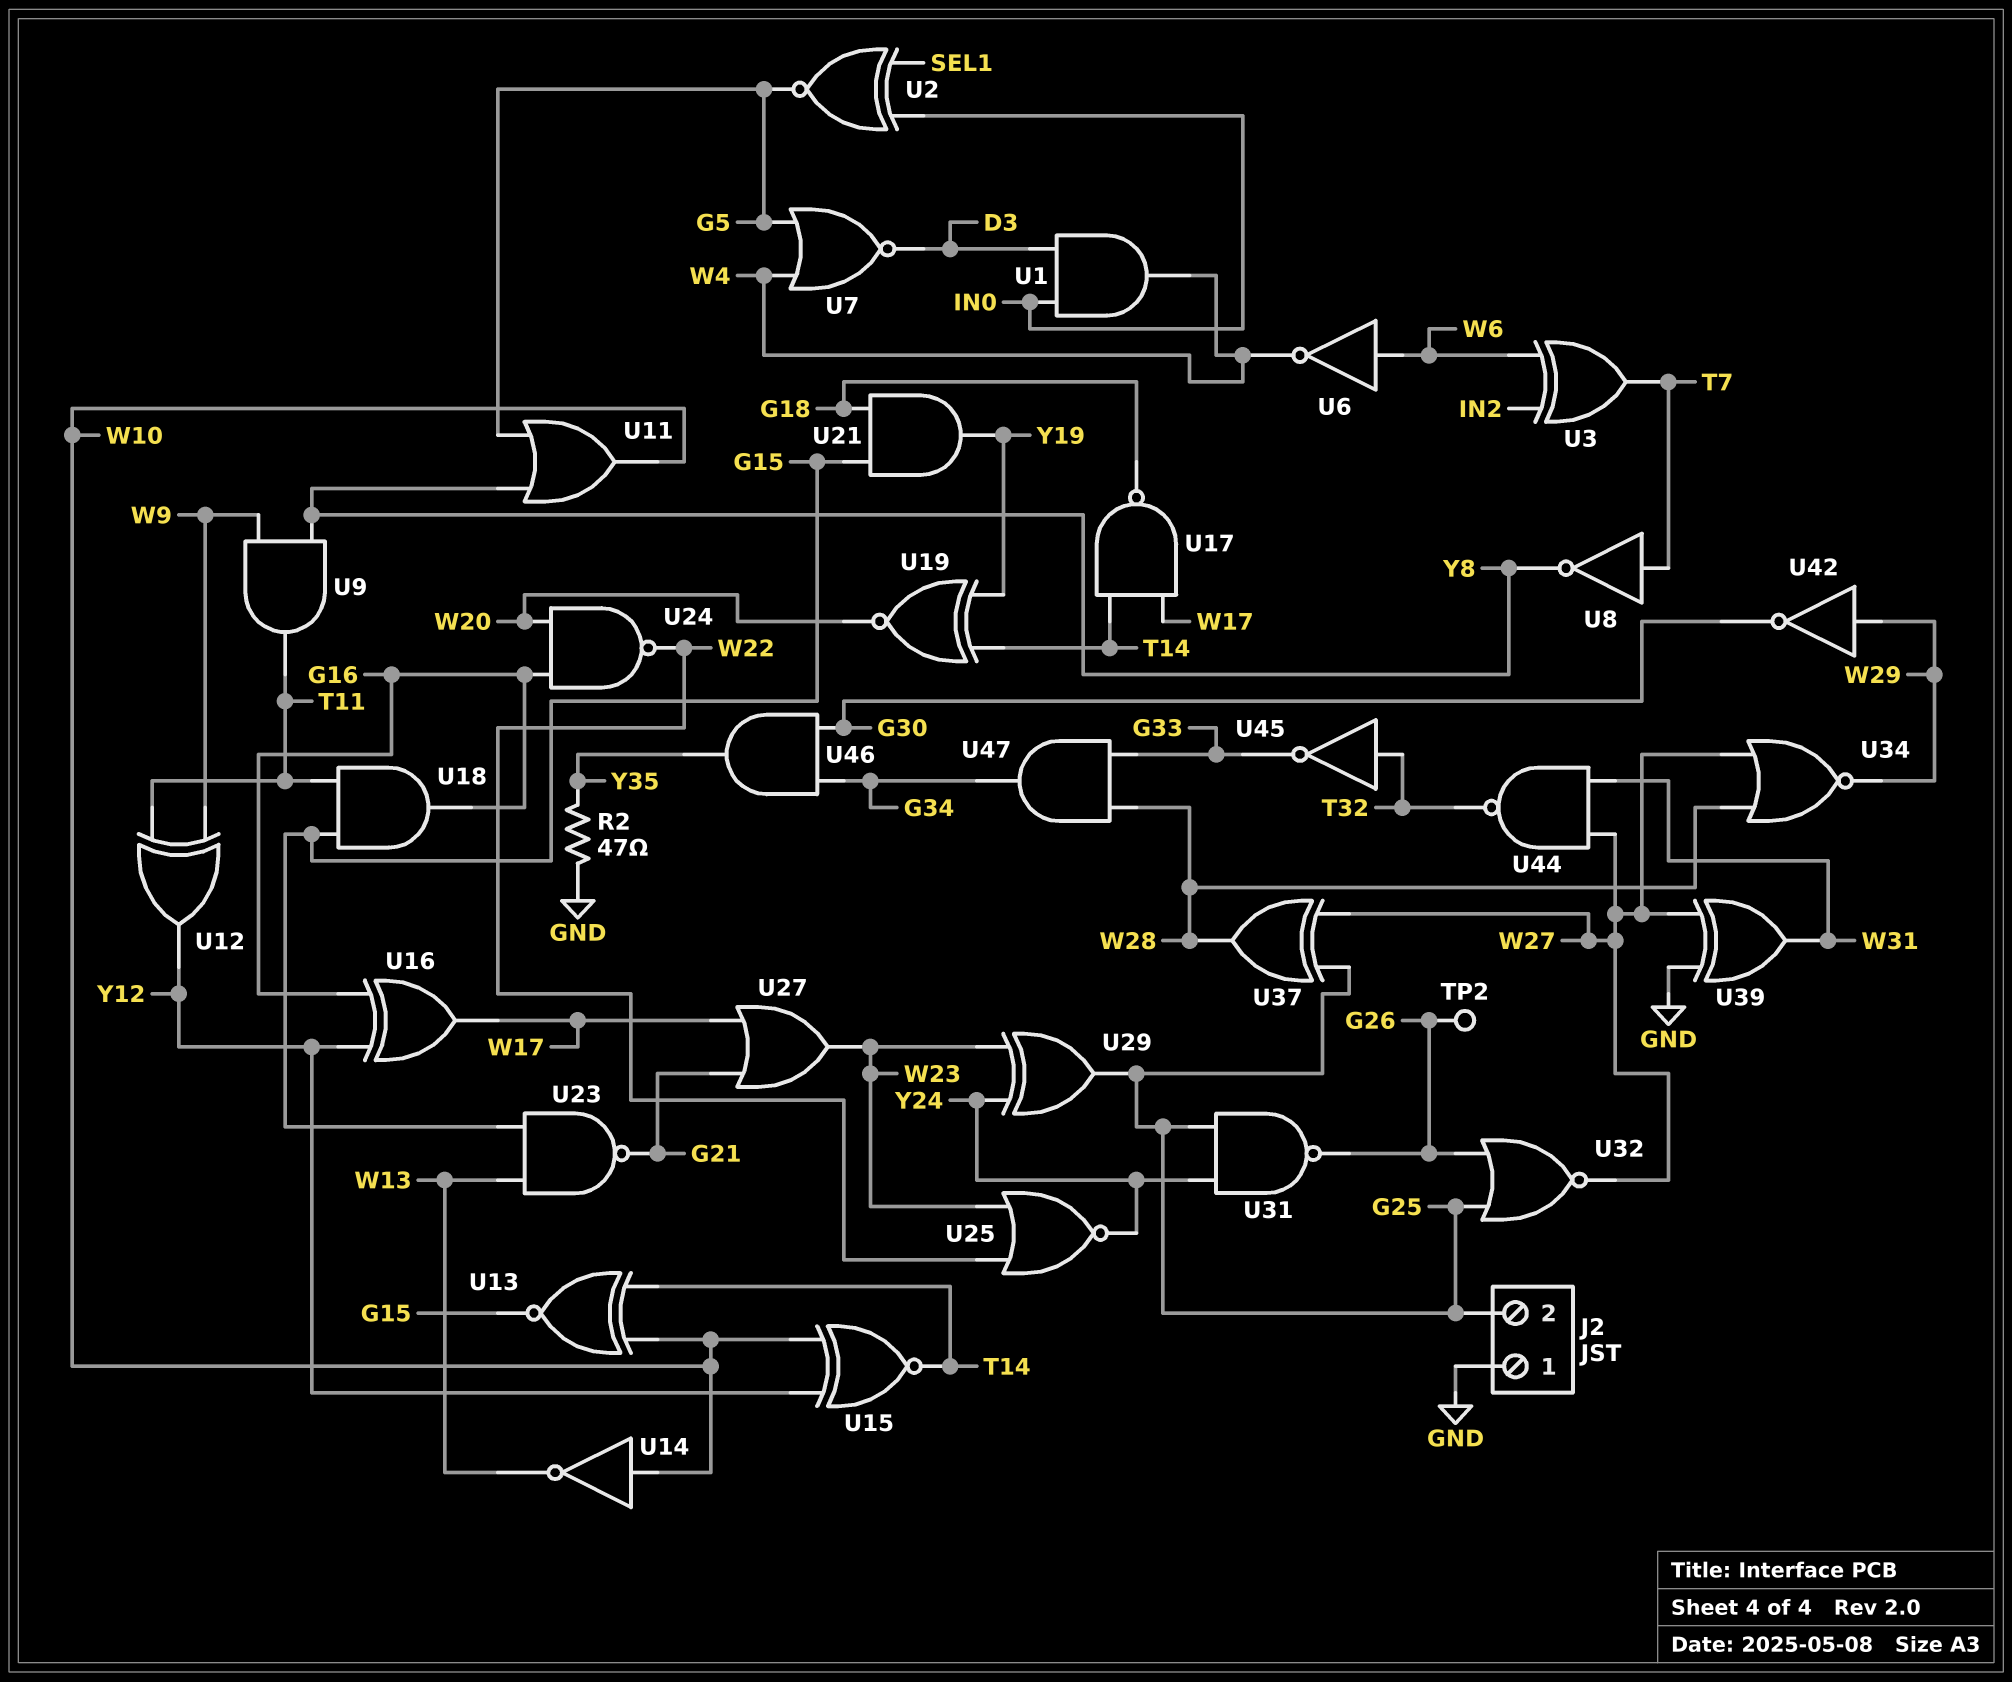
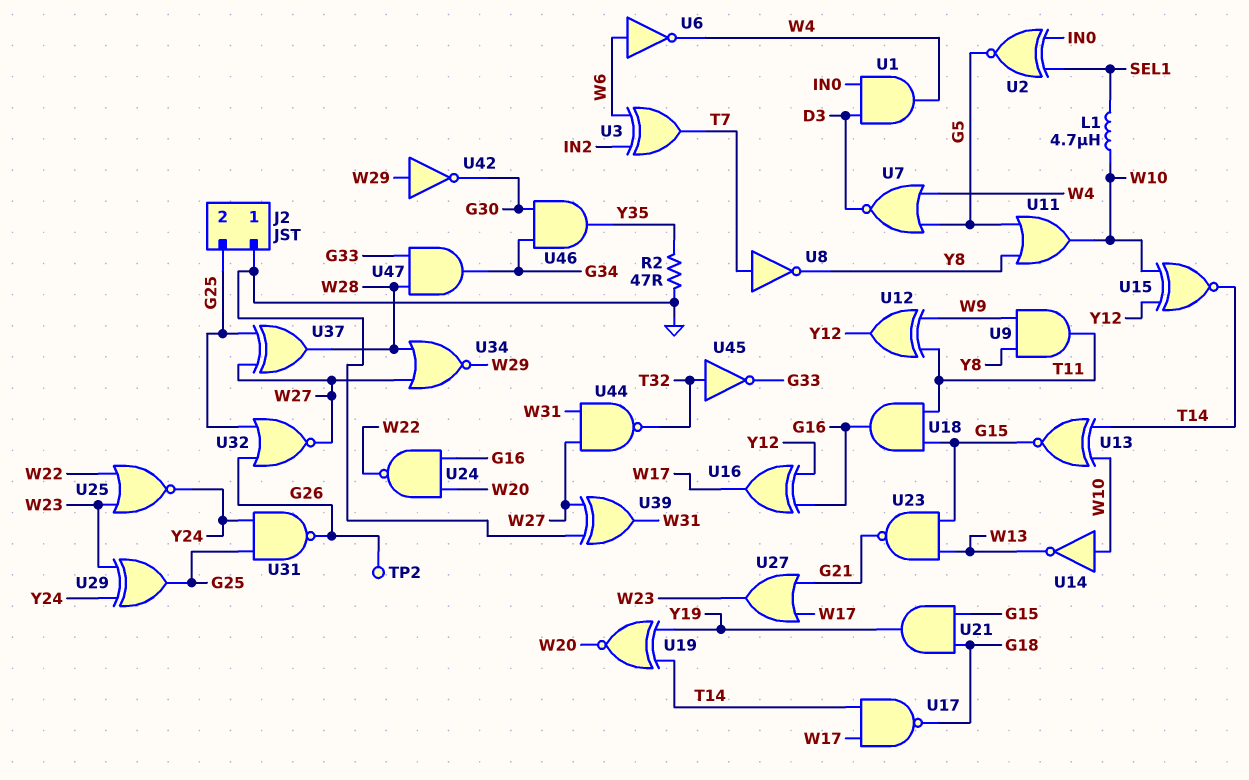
L1: none -> 4.7uH (SEL1, W10)

